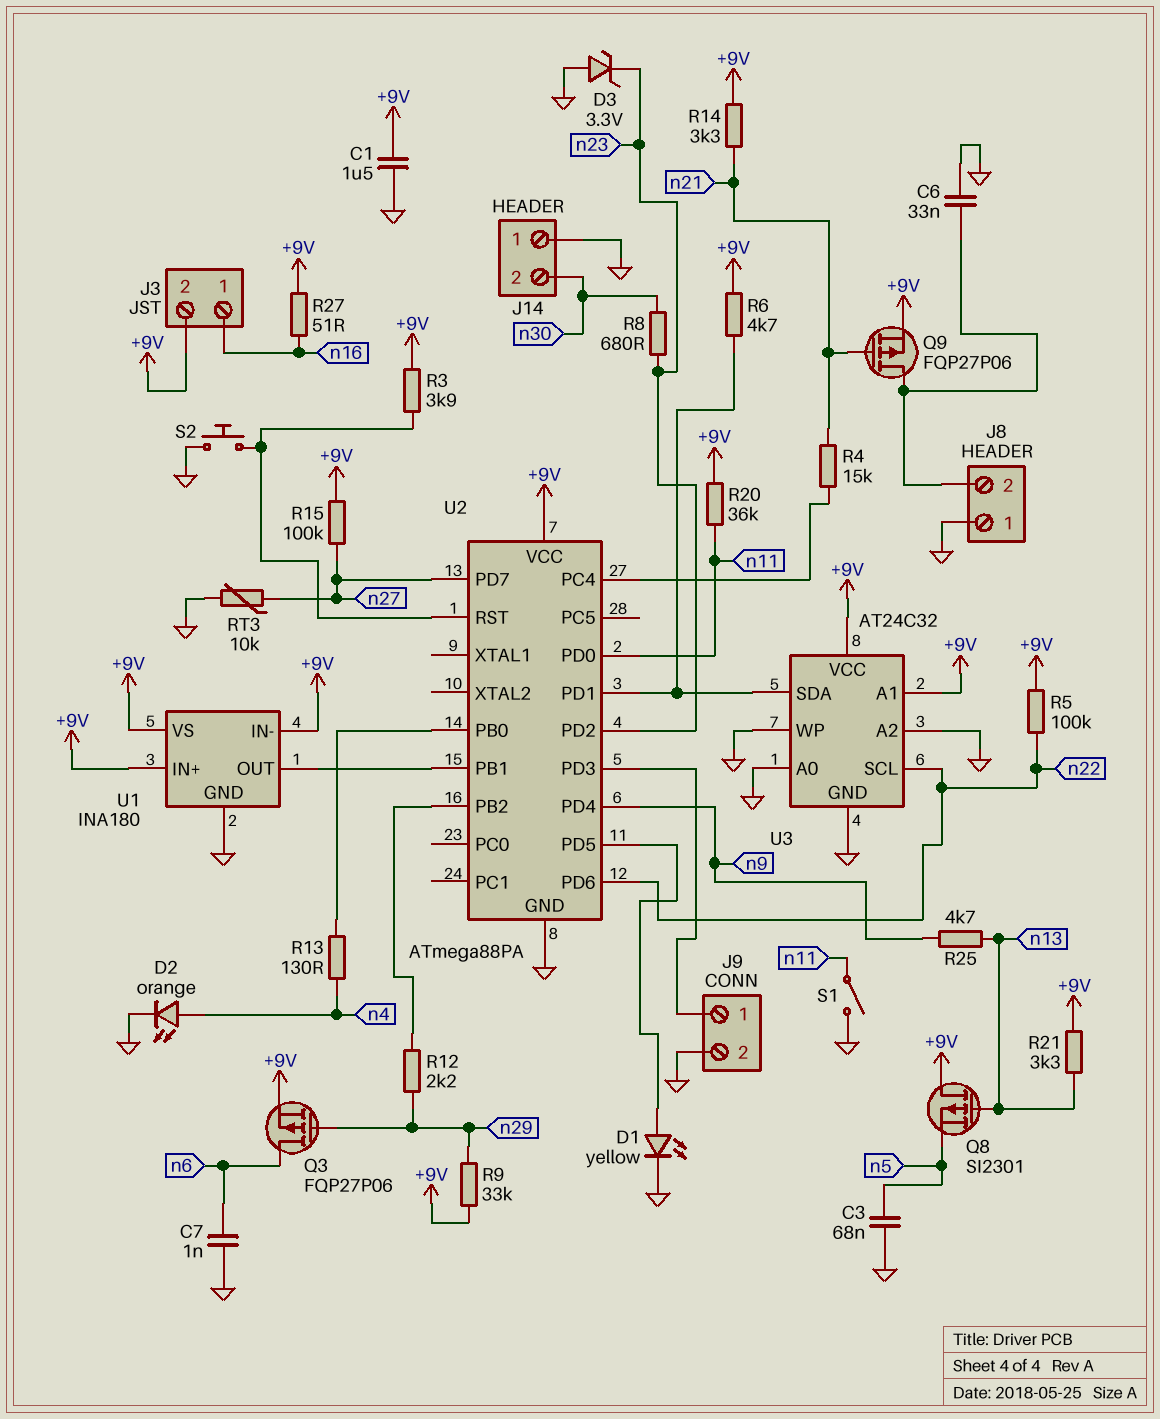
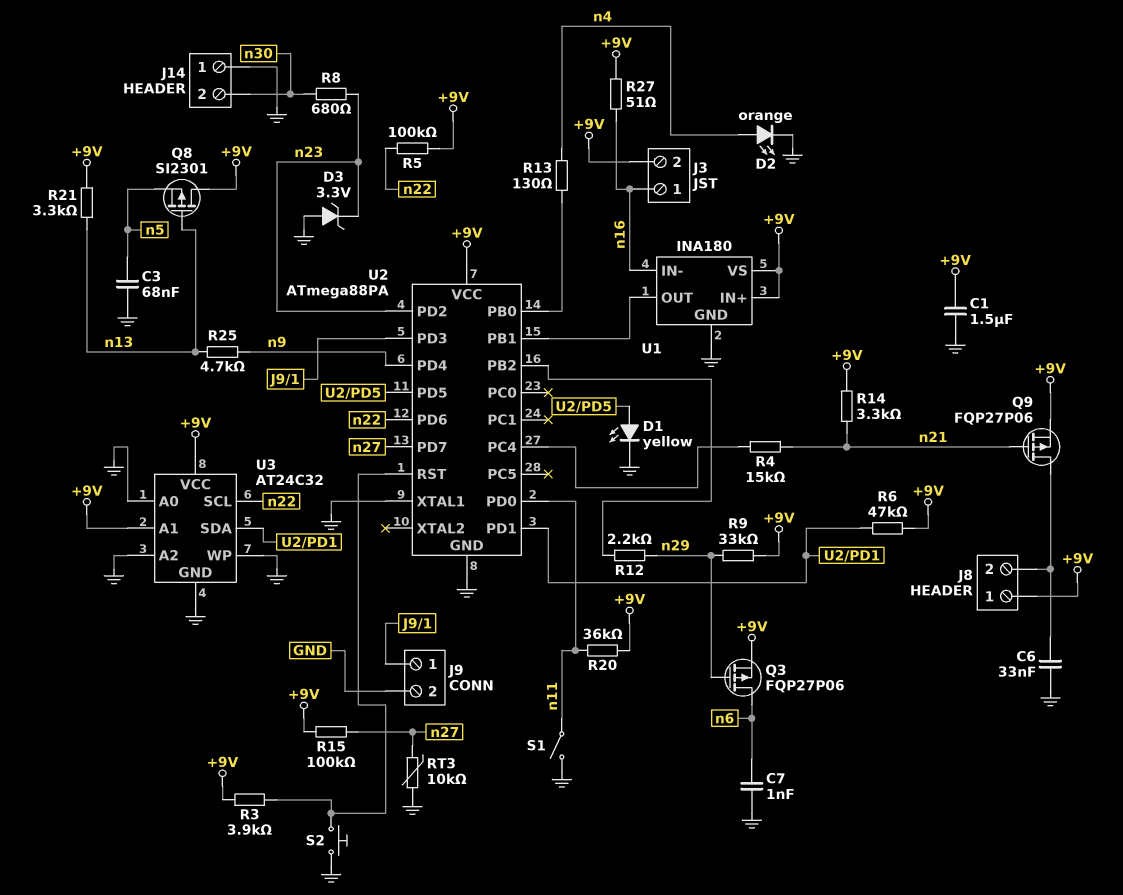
J8 pin 1: GND -> +9V
R6: 4.7k (+9V, U2/PD1) -> 47k (+9V, U2/PD1)
U1 pin IN-: +9V -> n16
U2 pin XTAL1: none -> GND

